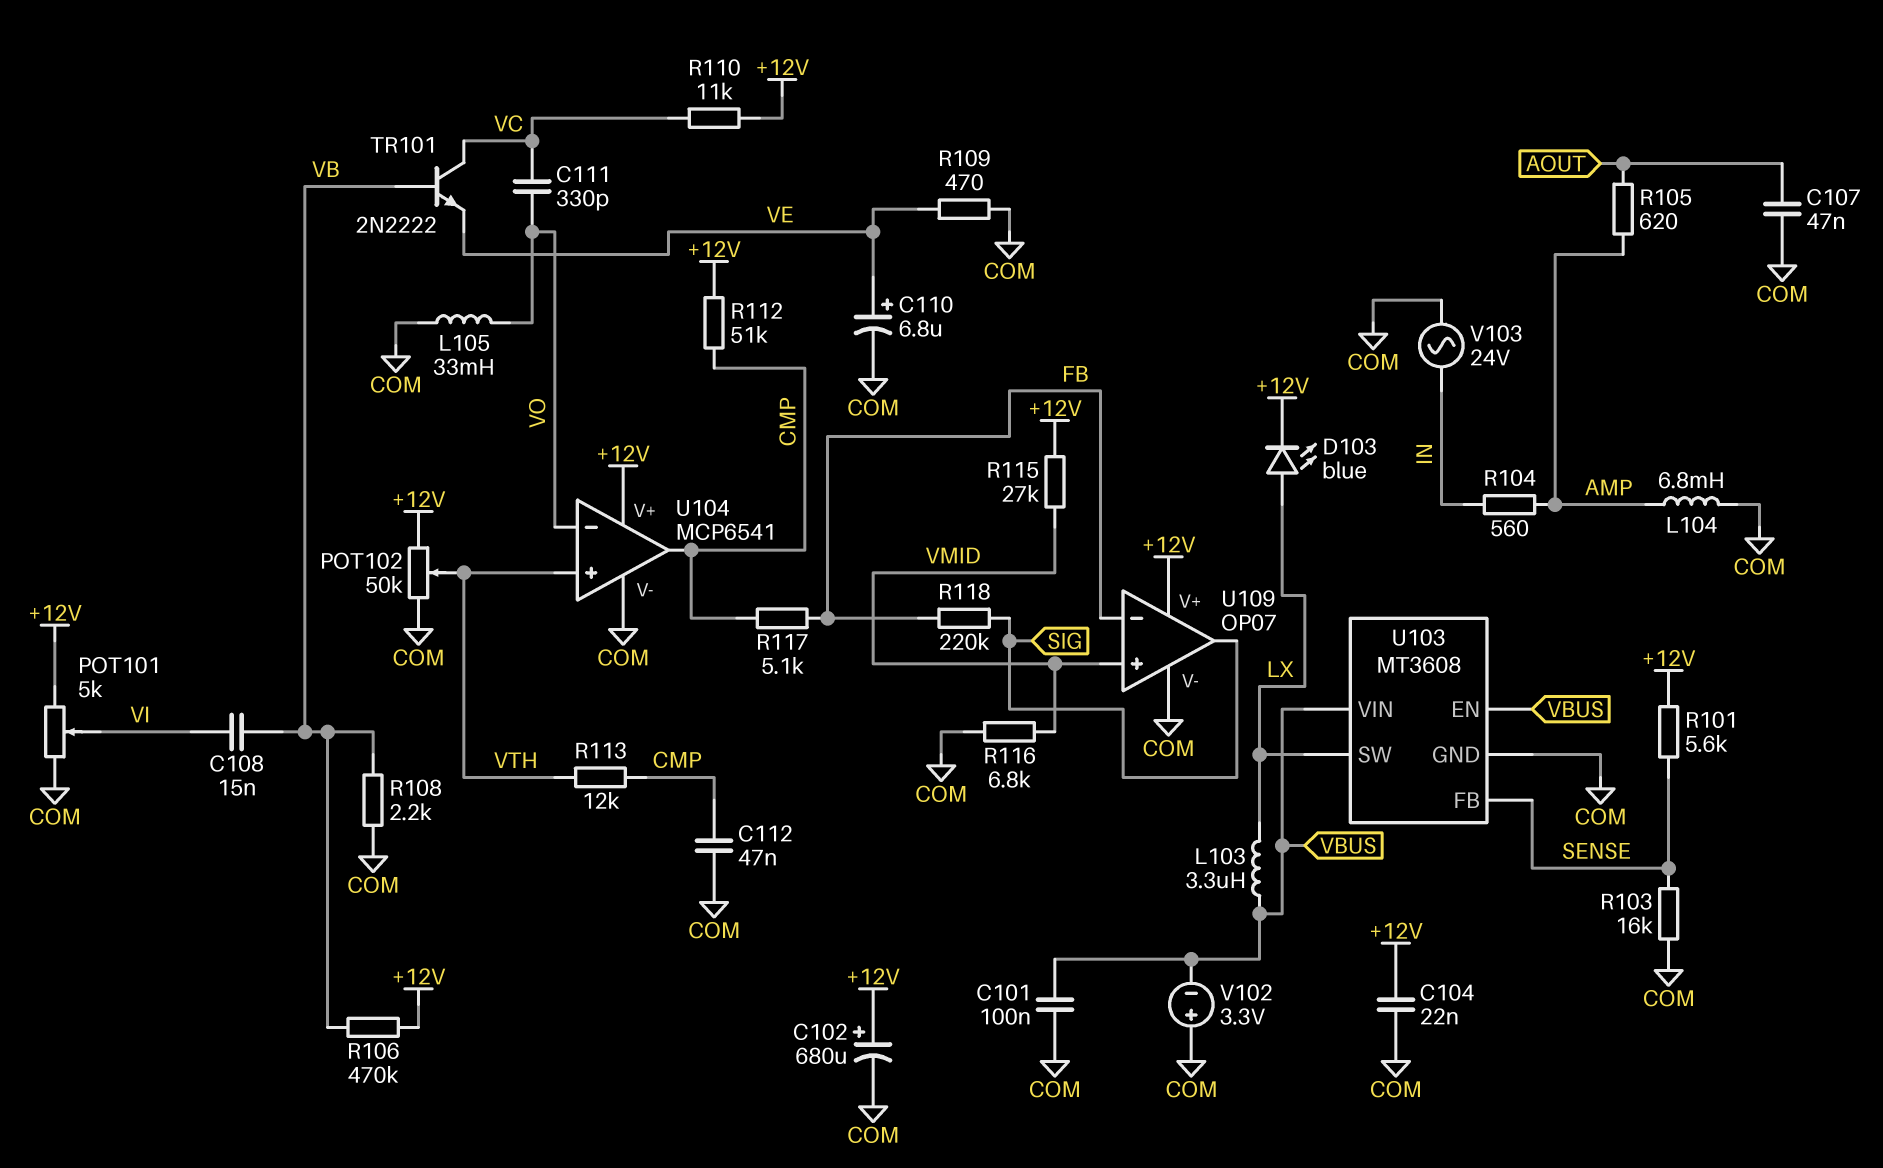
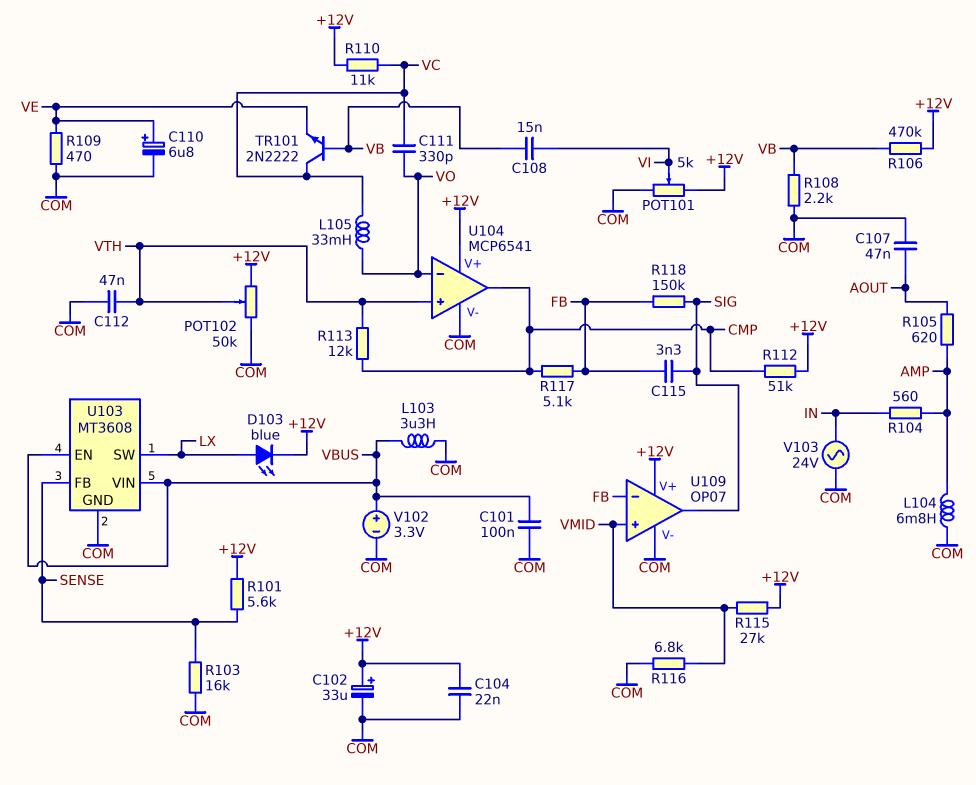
C102: 680uF (plus +12V, minus COM) -> 33uF (plus +12V, minus COM)
C112: 47nF (CMP, COM) -> 47nF (COM, VTH)
C115: none -> 3.3nF (FB, SIG)
L103: 3.3uH (LX, VBUS) -> 3.3uH (COM, VBUS)
L105: 33mH (COM, VO) -> 33mH (VC, VO)
R118: 220k (FB, SIG) -> 150k (FB, SIG)
V102: 3.3V (plus COM, minus VBUS) -> 3.3V (plus VBUS, minus COM)

